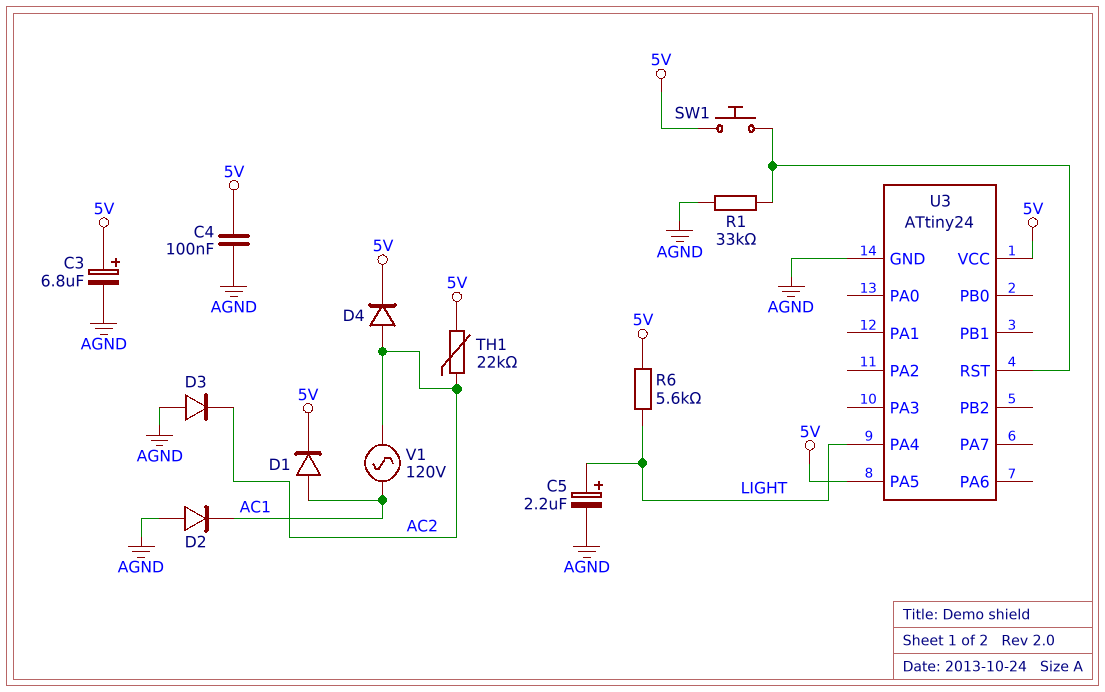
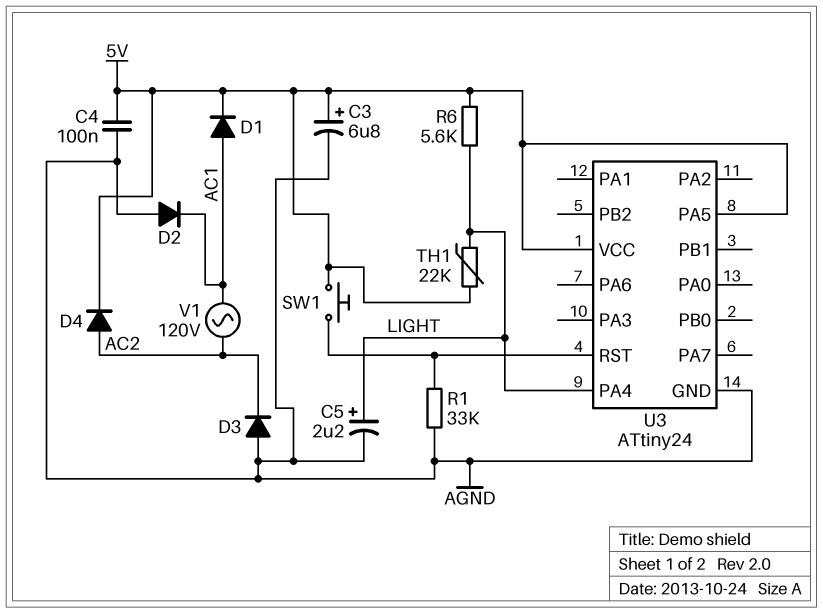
TH1: 22k (5V, AC2) -> 22k (5V, LIGHT)

